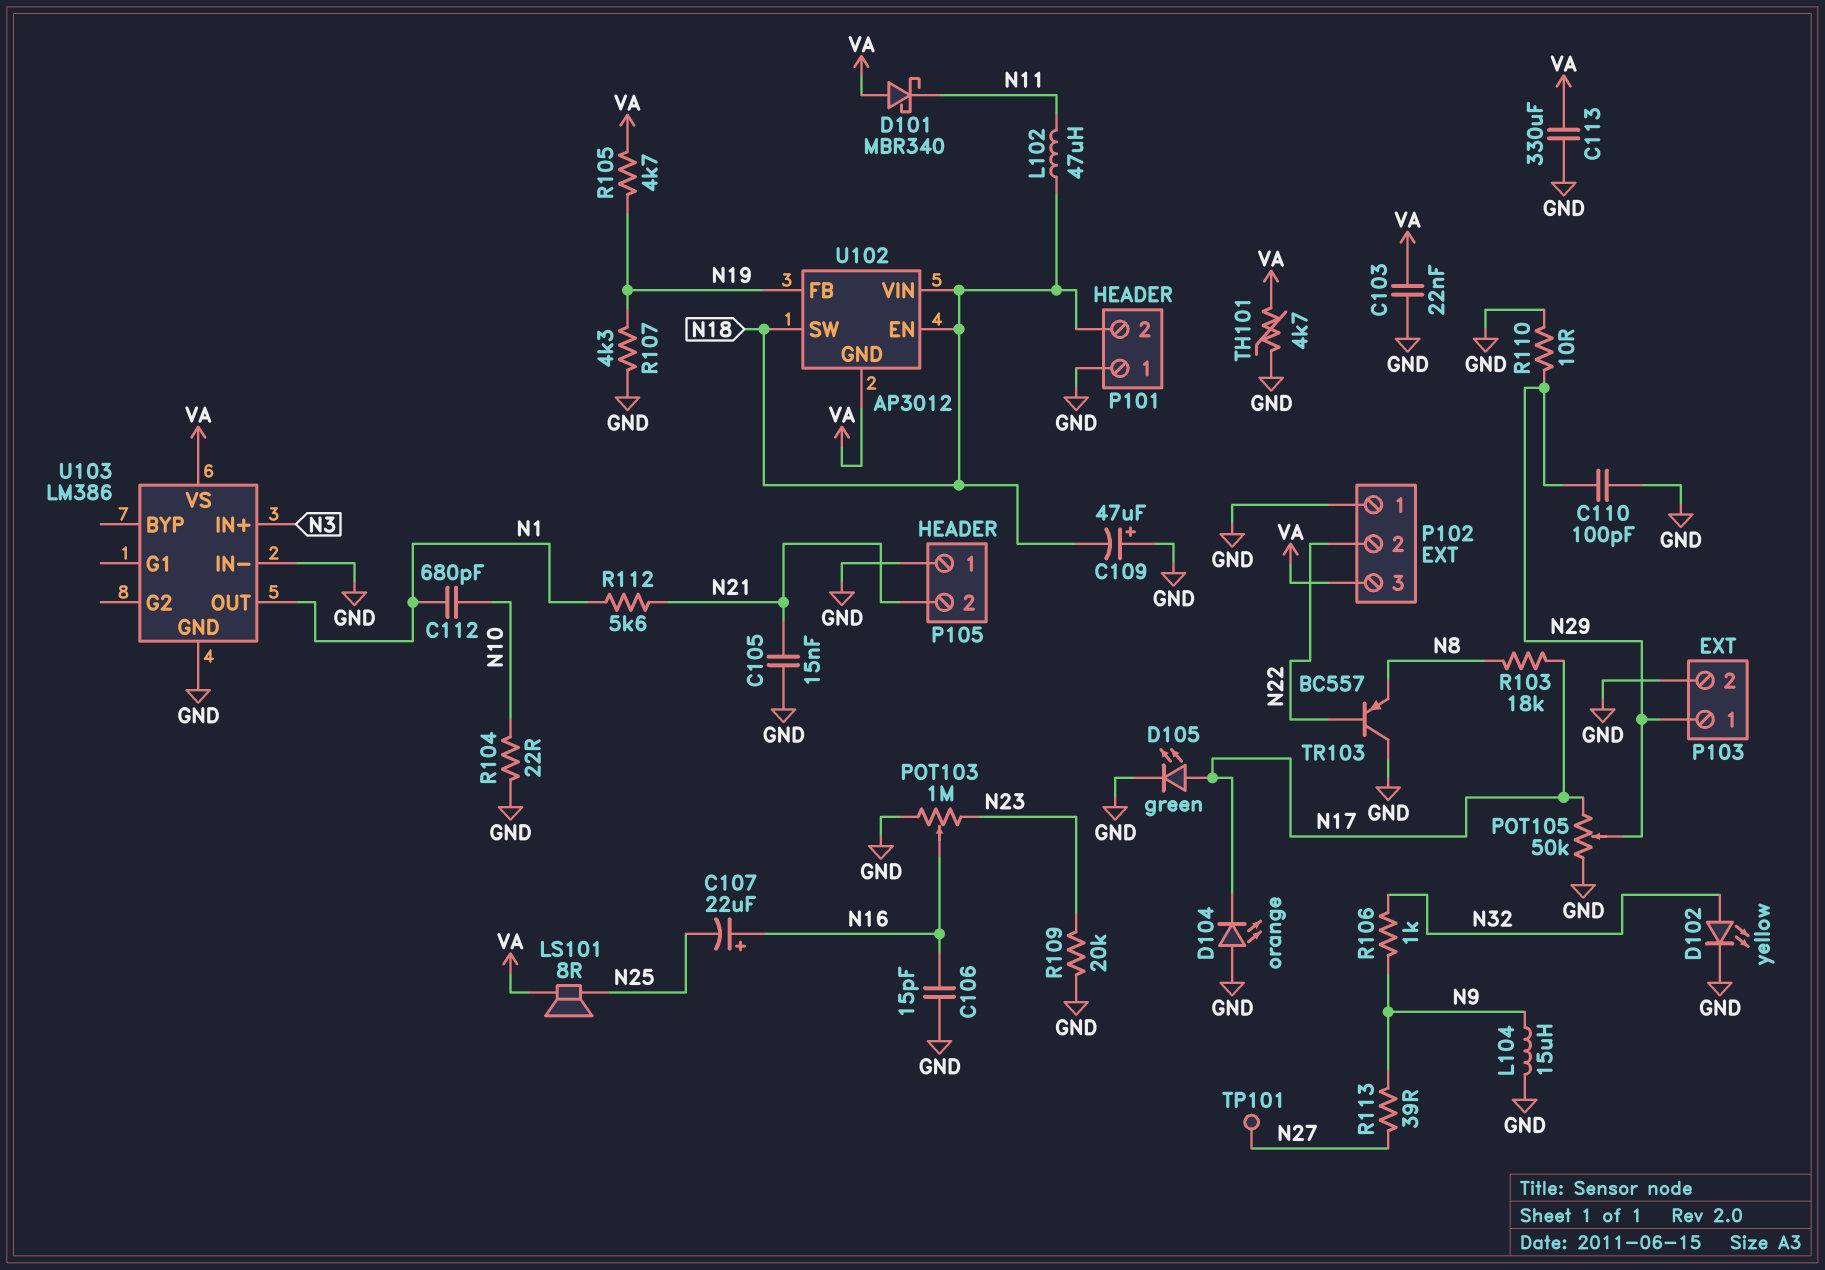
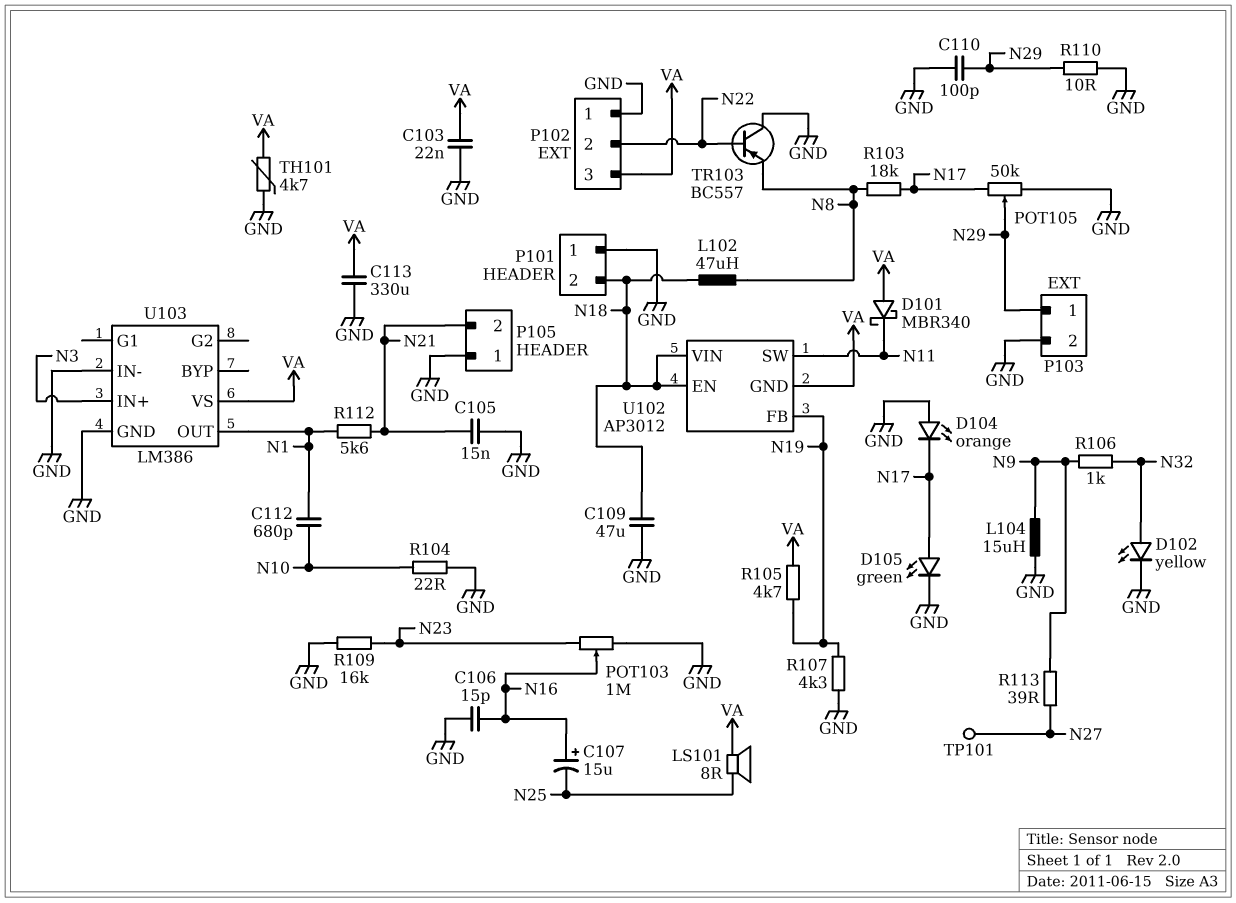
C107: 22uF (plus N16, minus N25) -> 15uF (plus N16, minus N25)
C109: 47uF (plus GND, minus N18) -> 47uF (GND, N18)
L102: 47uH (N11, N18) -> 47uH (N8, N18)
R109: 20k (GND, N23) -> 16k (GND, N23)
U102 pin SW: N18 -> N11

